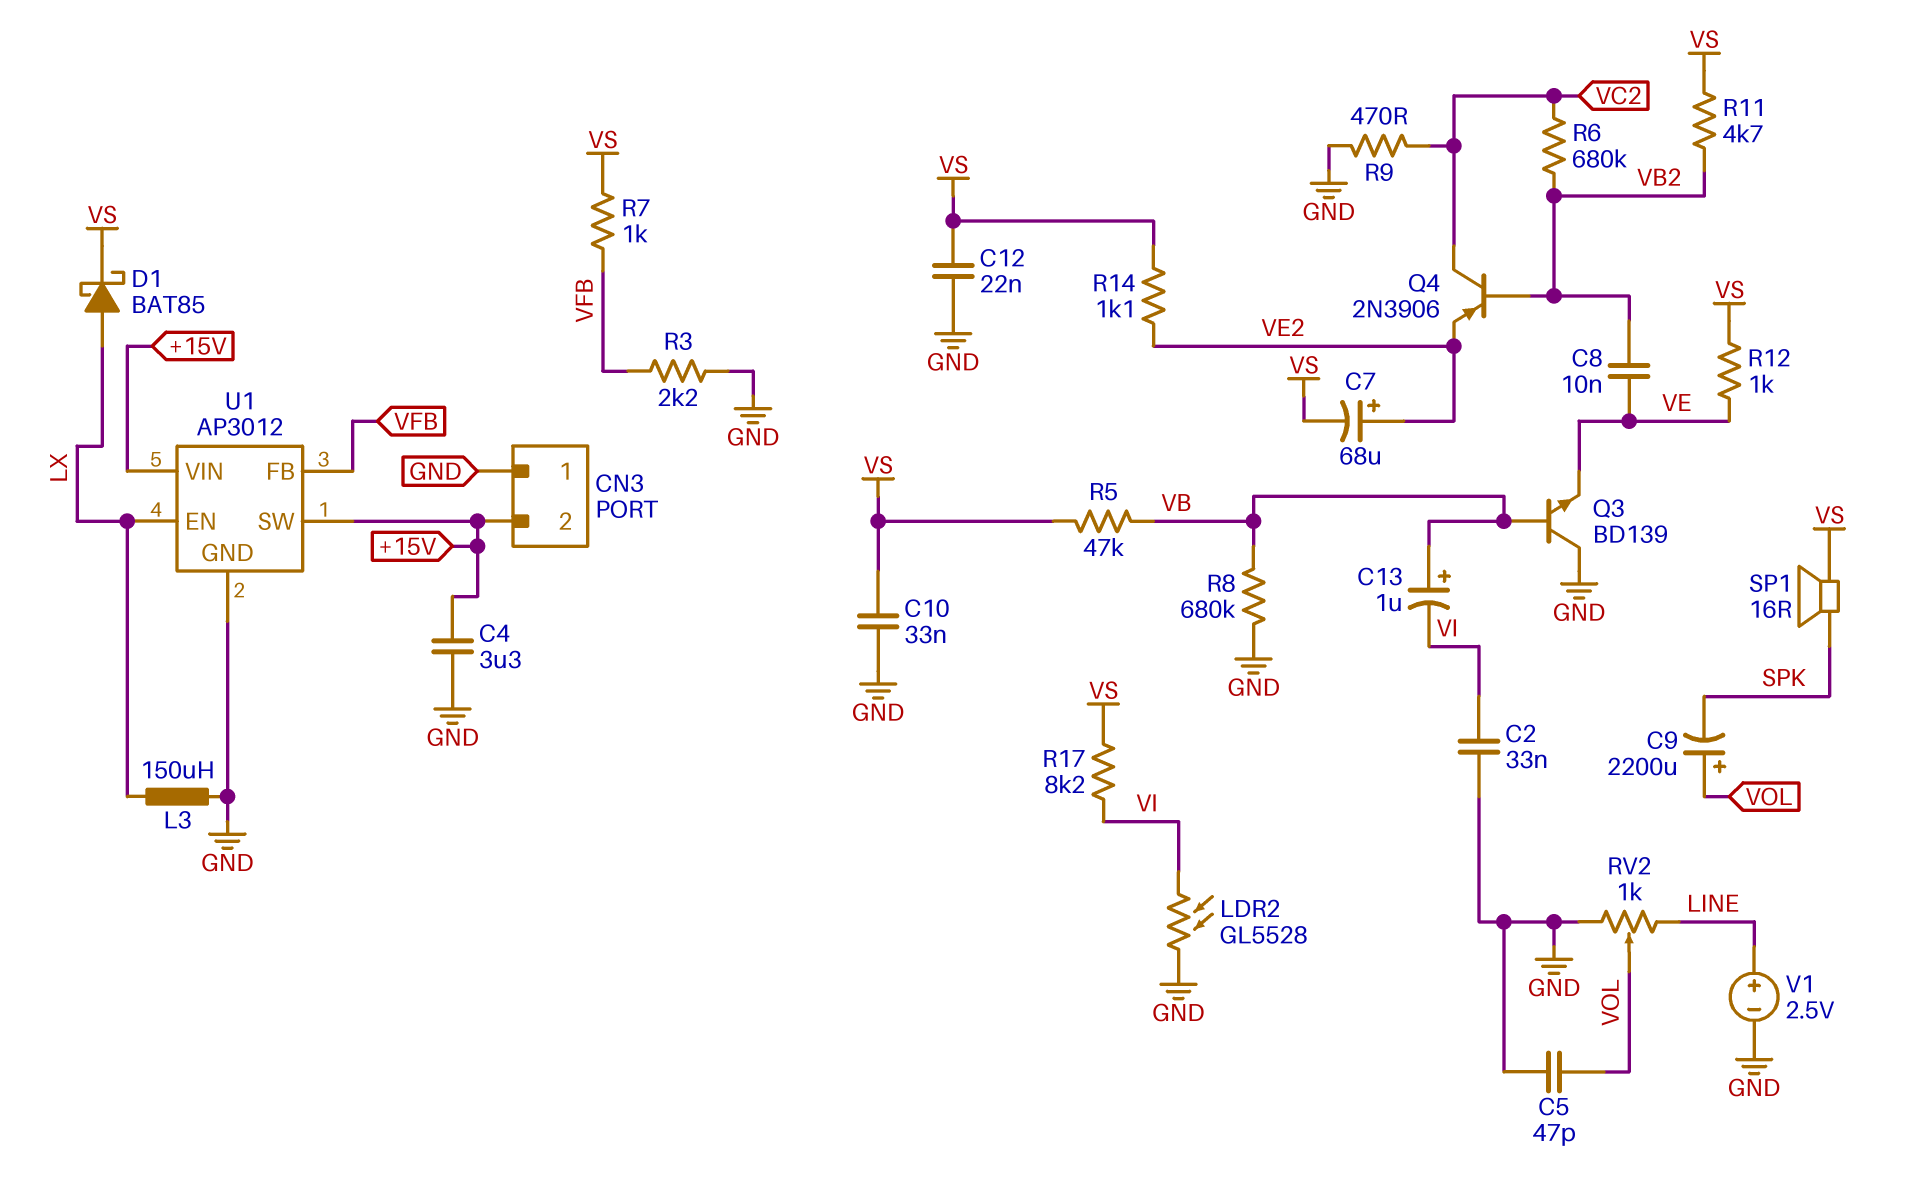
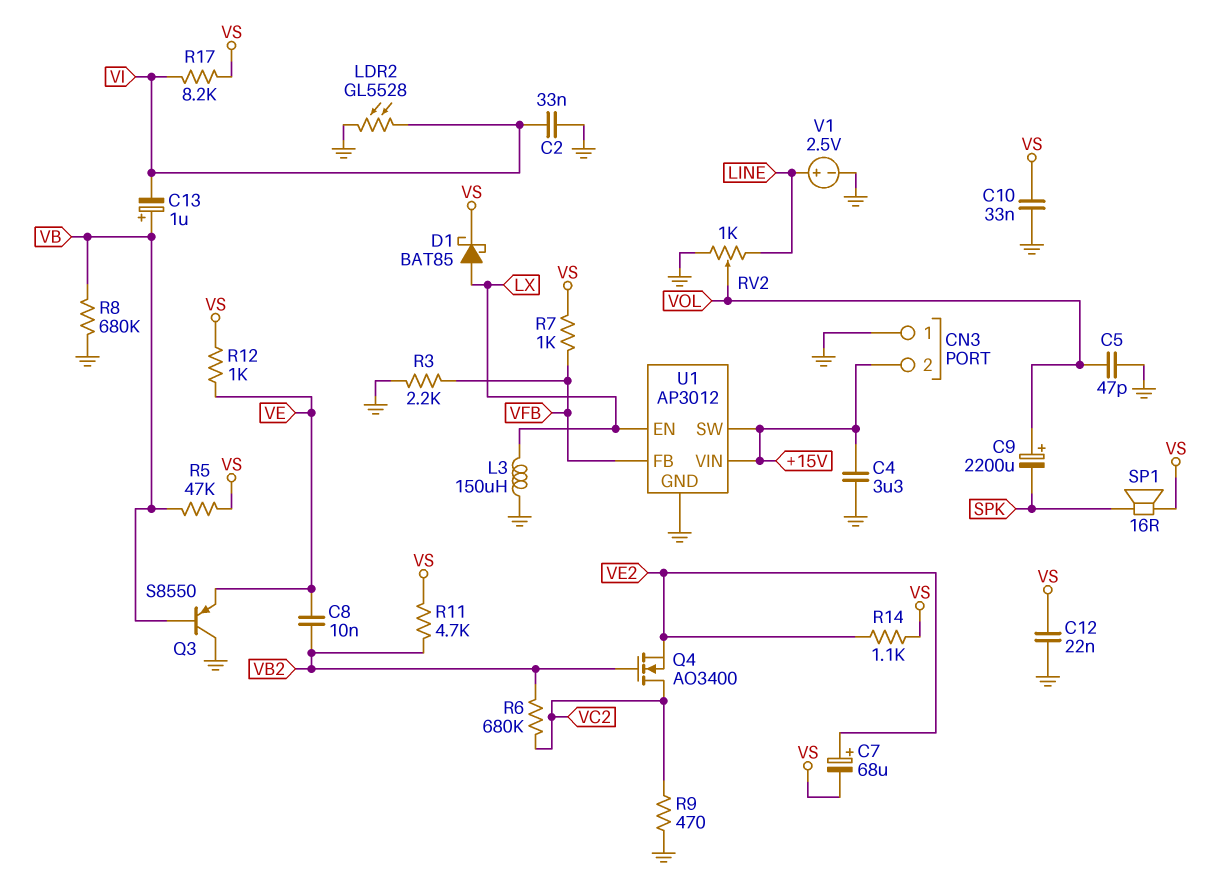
Q3: NPN BD139 (B VB, C GND, E VE) -> PNP S8550 (B VB, C GND, E VE)
Q4: PNP 2N3906 (B VB2, C VC2, E VE2) -> NMOS AO3400 (G VB2, D VC2, S VE2)

